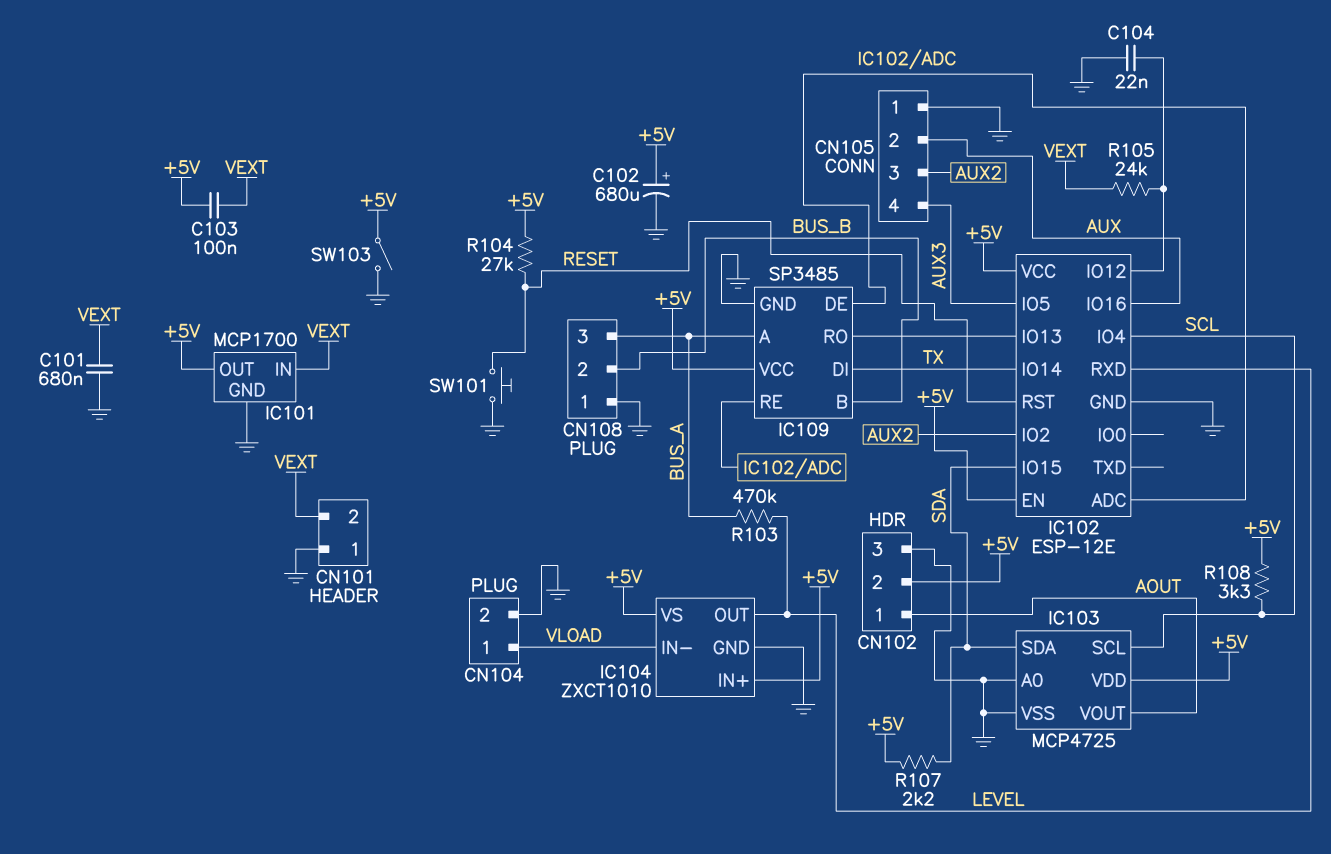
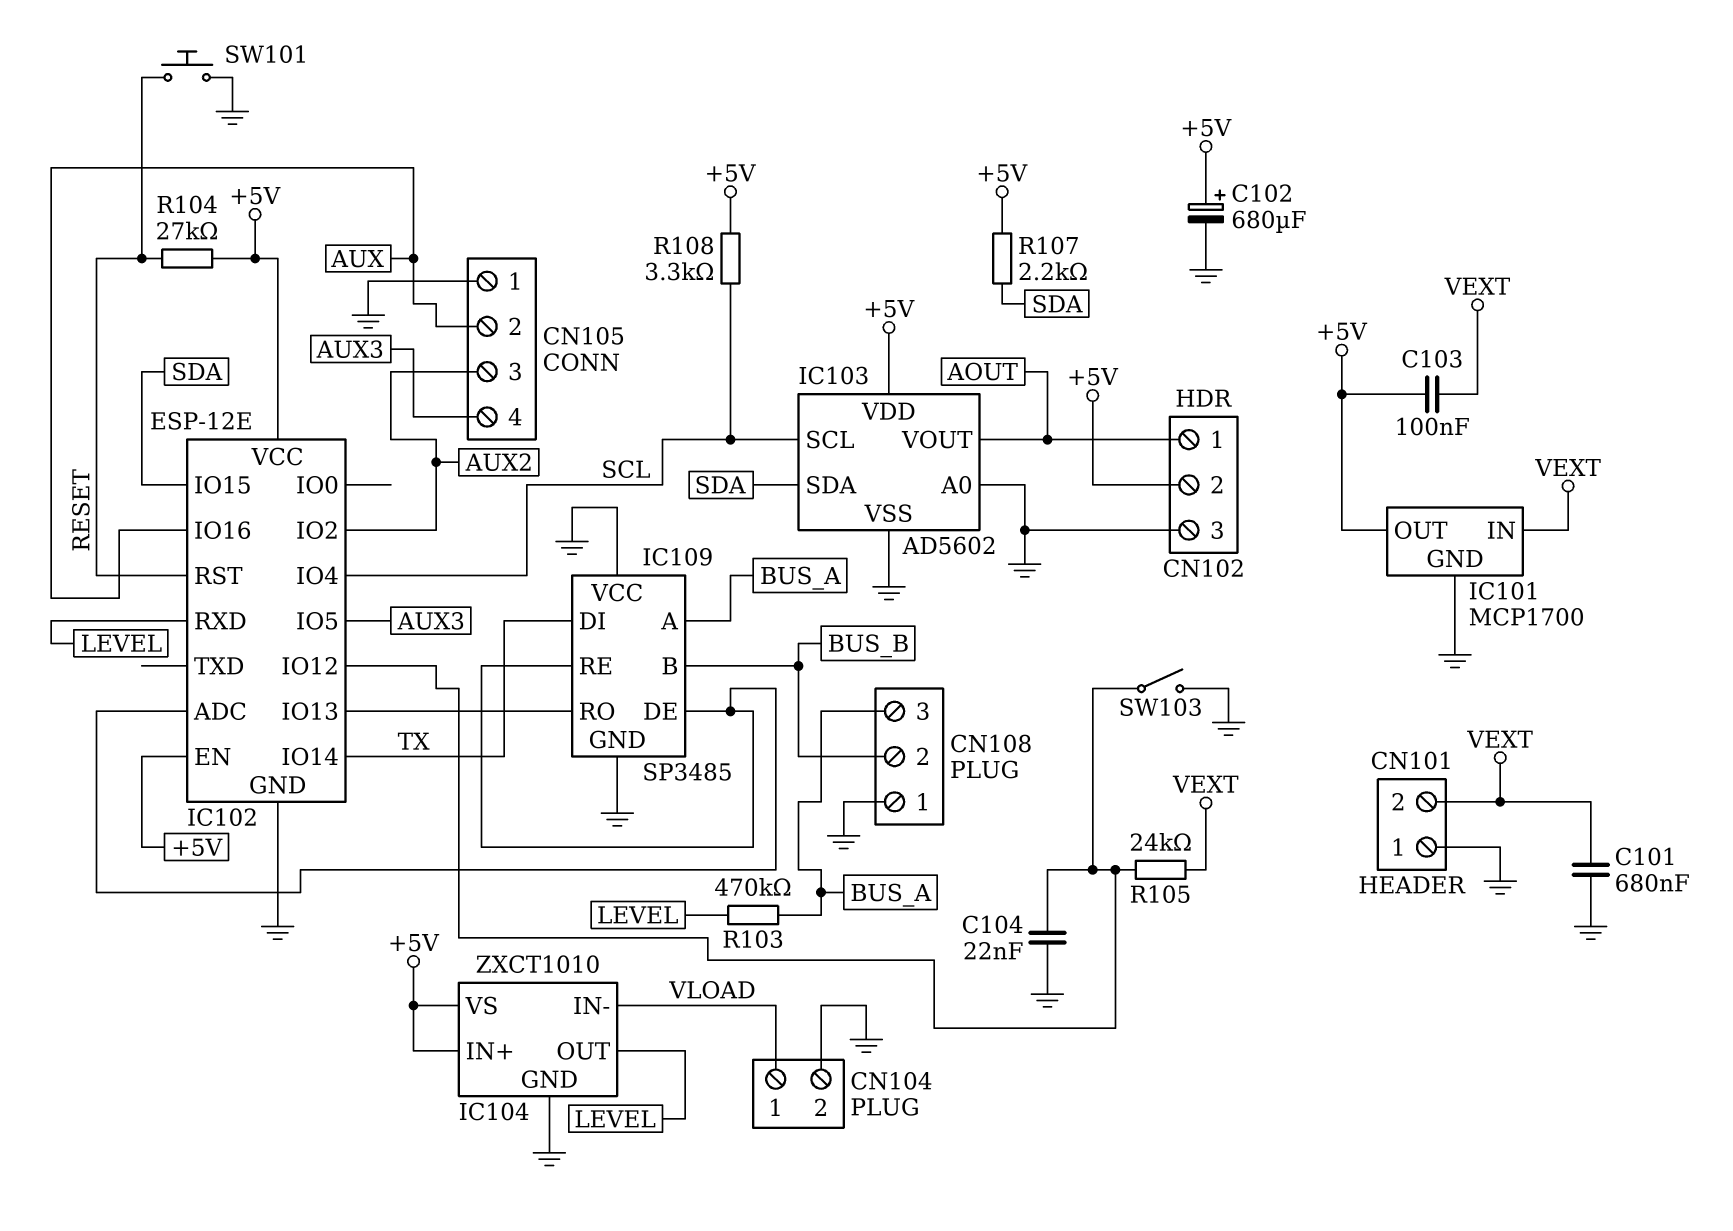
IC103: MCP4725 -> AD5602
IC109 pin VCC: +5V -> GND
SW103: switch (+5V, GND) -> switch (GND, IC102/IO12)

